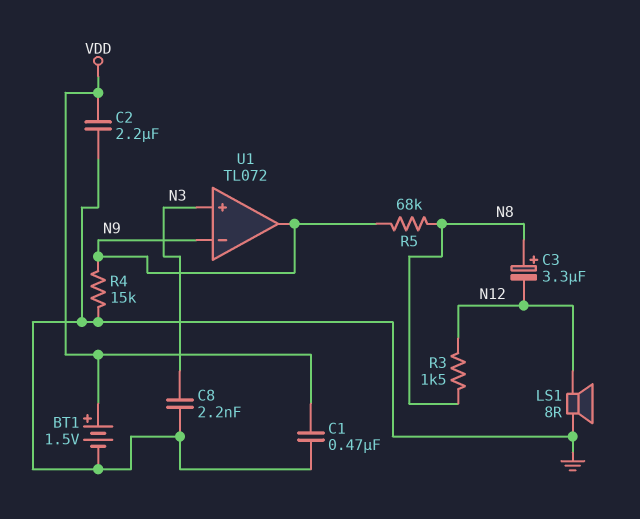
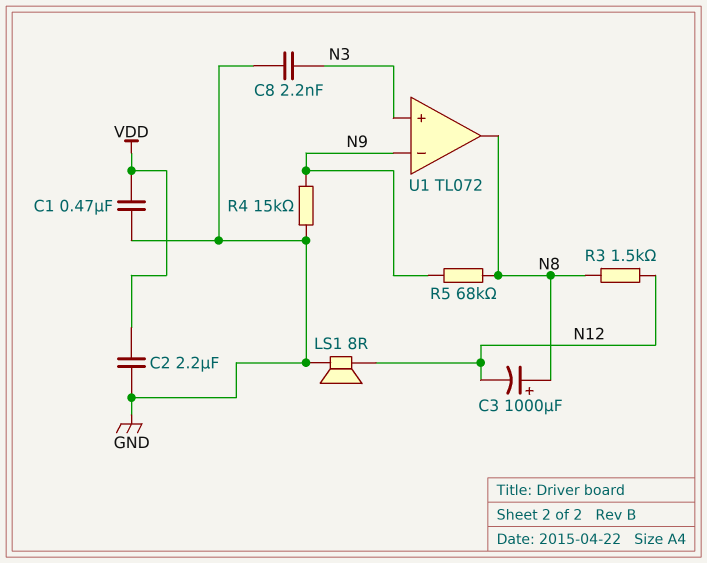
BT1: 1.5V (plus VDD, minus GND) -> none
C3: 3.3uF (plus N8, minus N12) -> 1000uF (plus N8, minus N12)
U1 pin out: N9 -> N8

